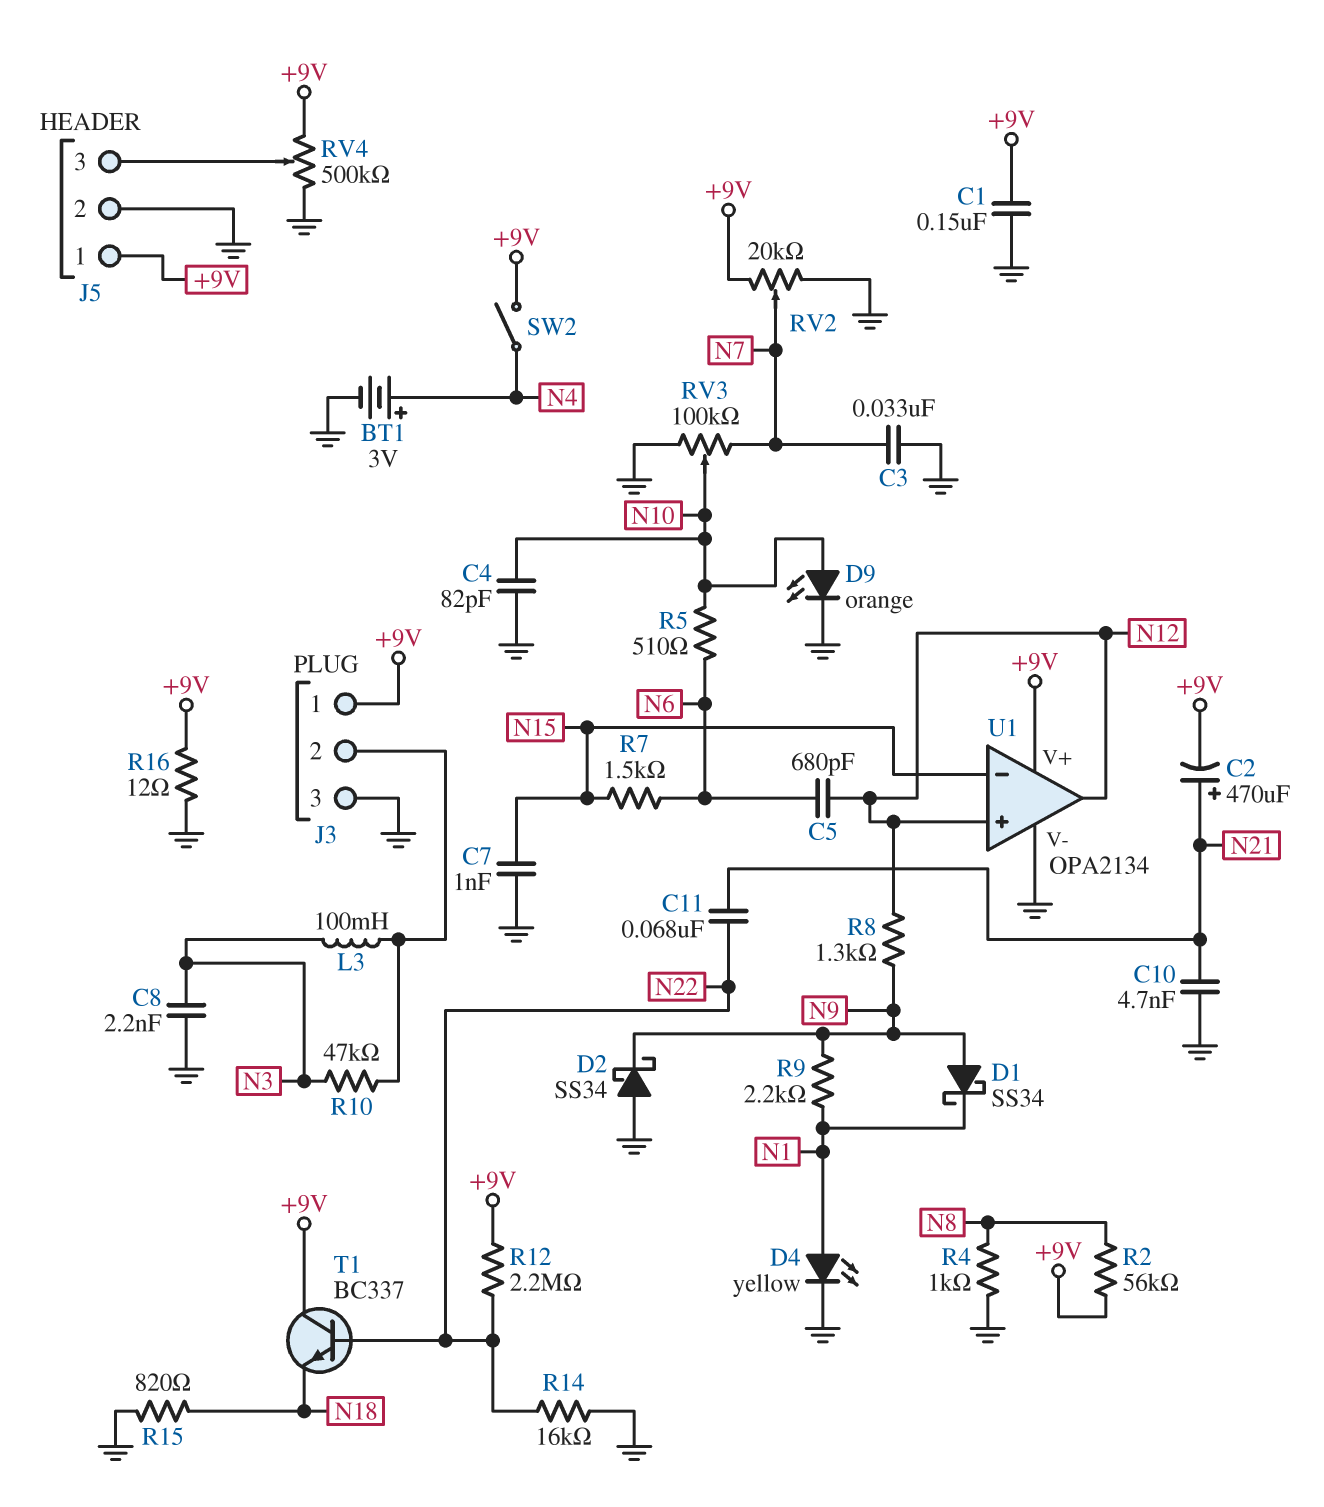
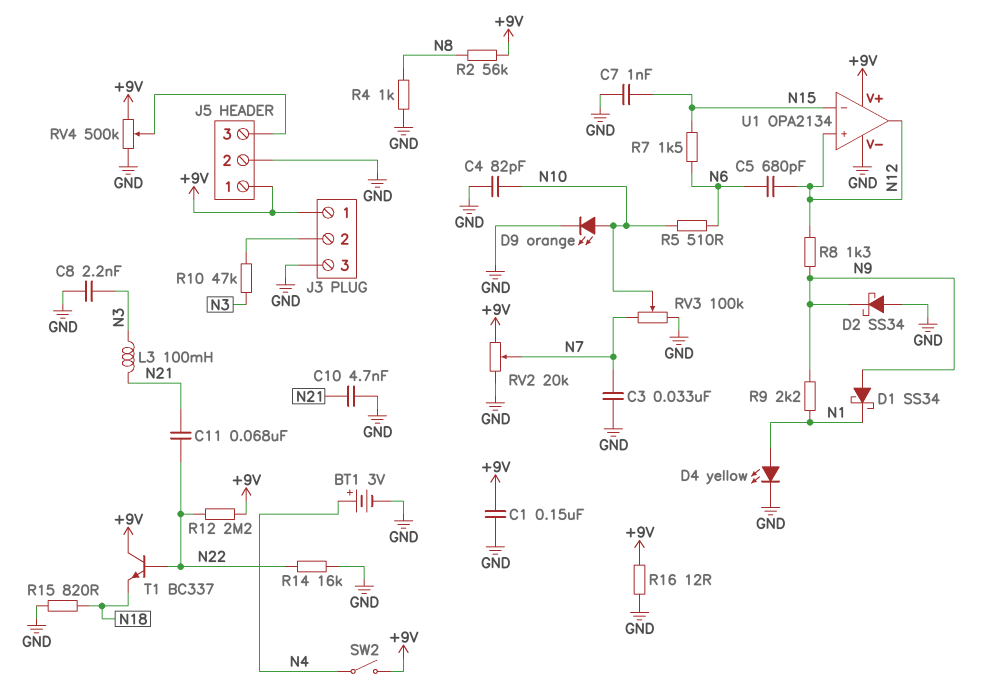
C2: 470uF (plus N21, minus +9V) -> none
L3: 100mH (J3/2, N3) -> 100mH (N3, N21)

